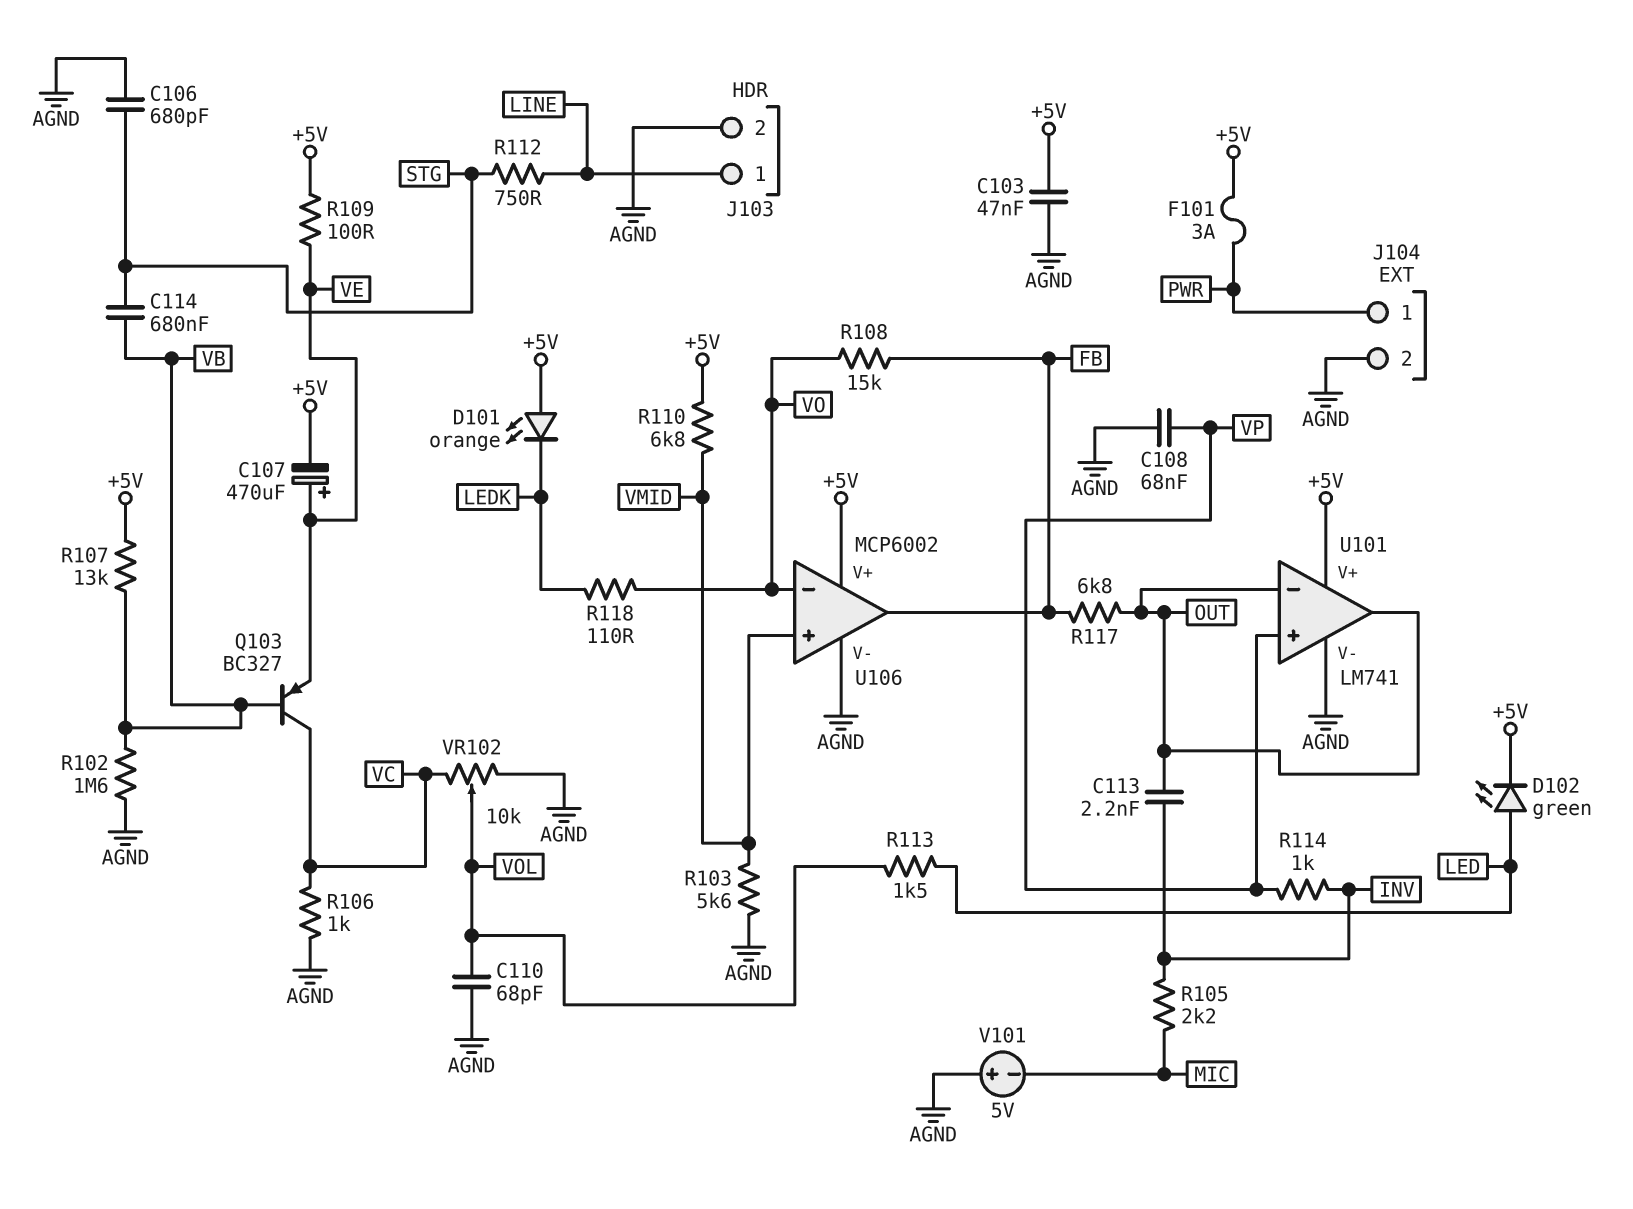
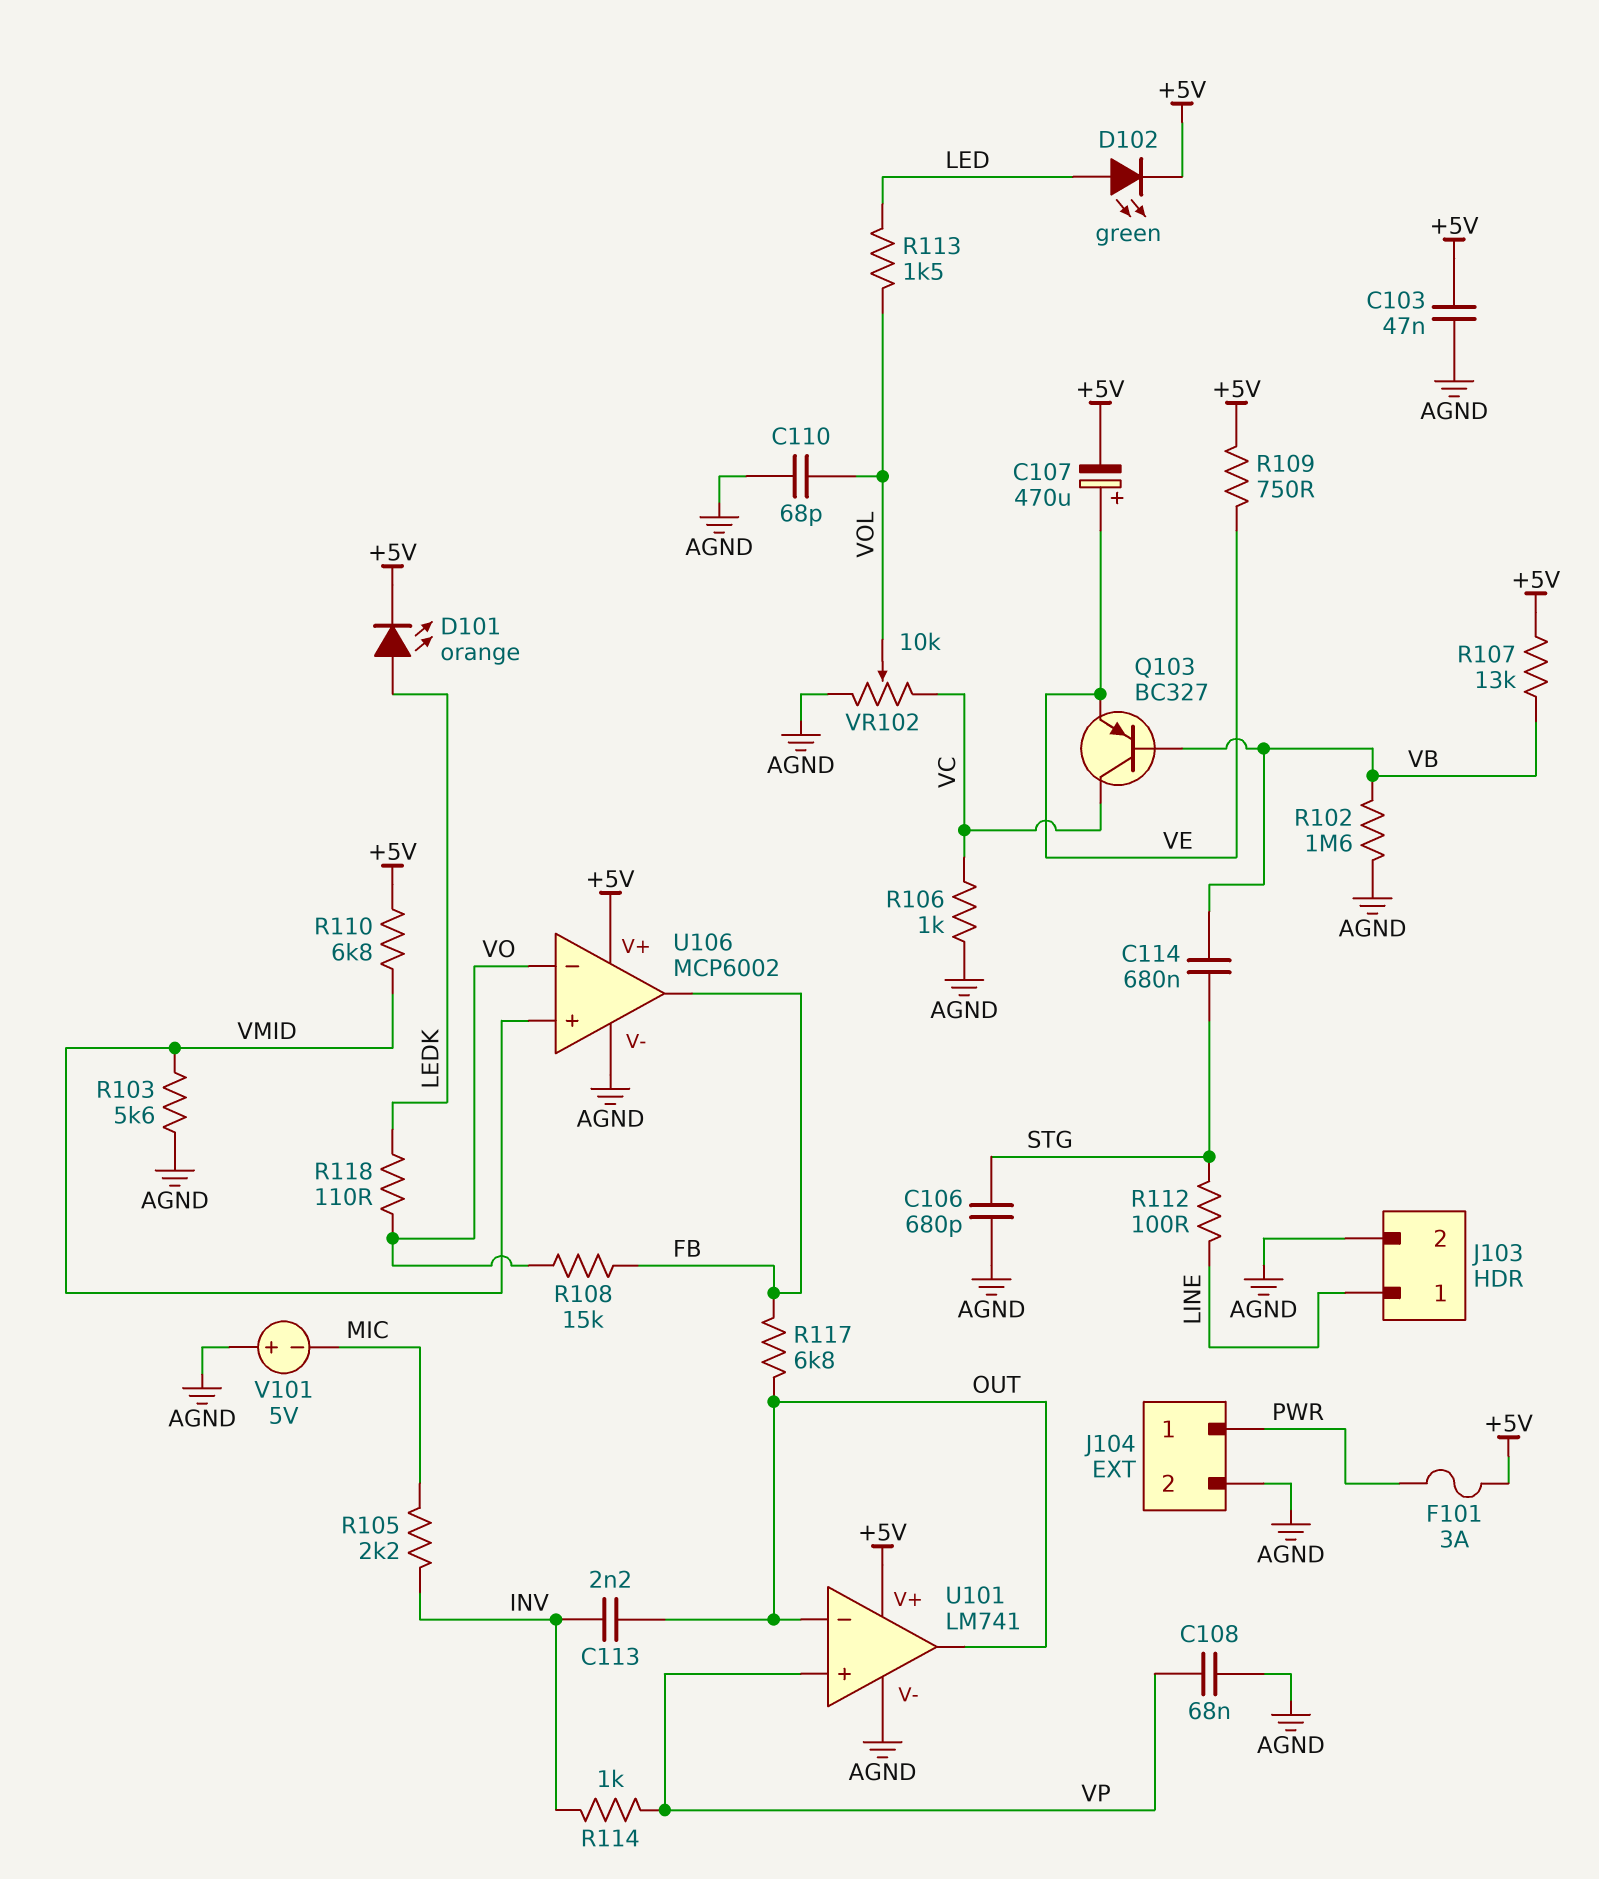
D101: LED orange (A +5V, K LEDK) -> LED orange (A LEDK, K +5V)
R109: 100 (+5V, VE) -> 750 (+5V, VE)
R112: 750 (LINE, STG) -> 100 (LINE, STG)

